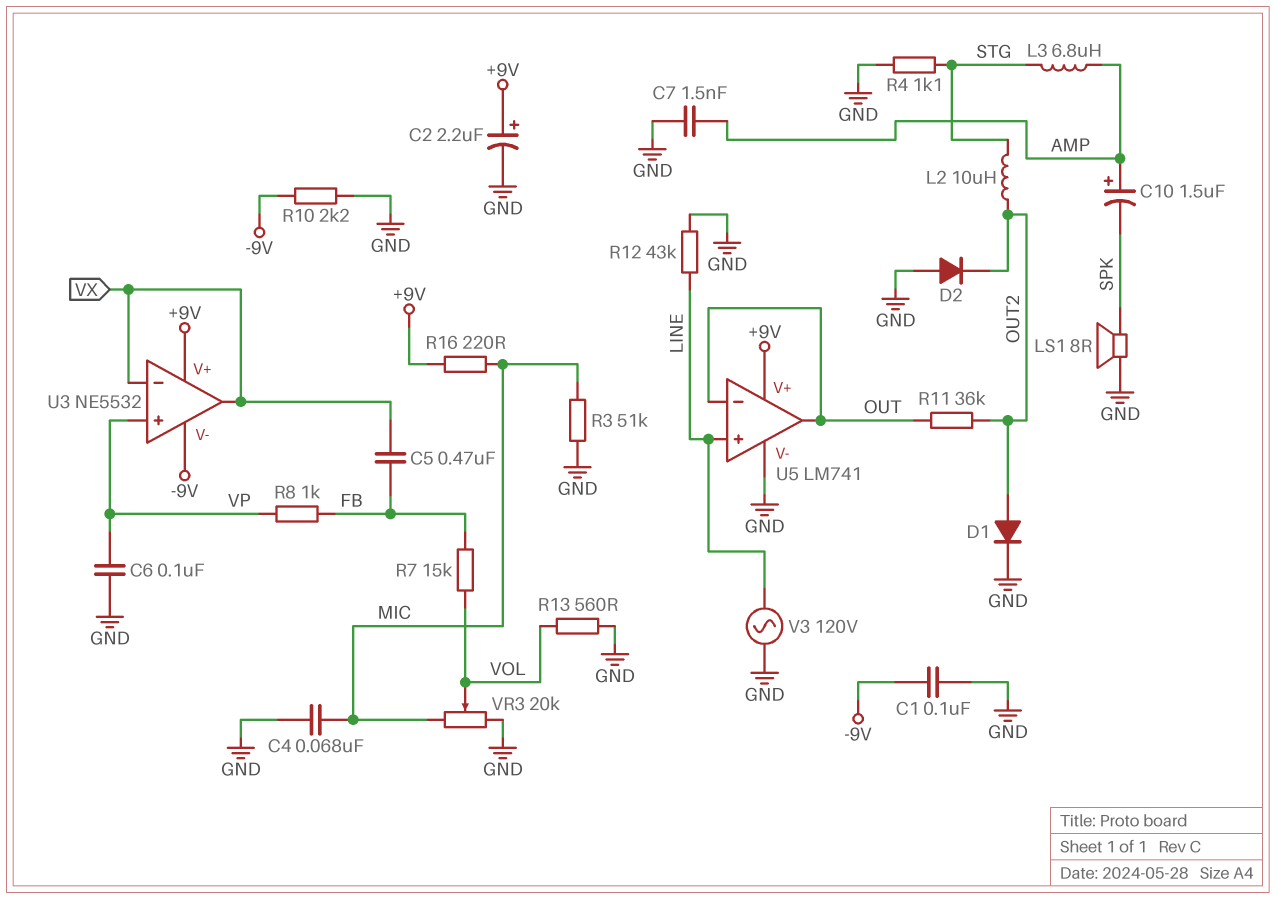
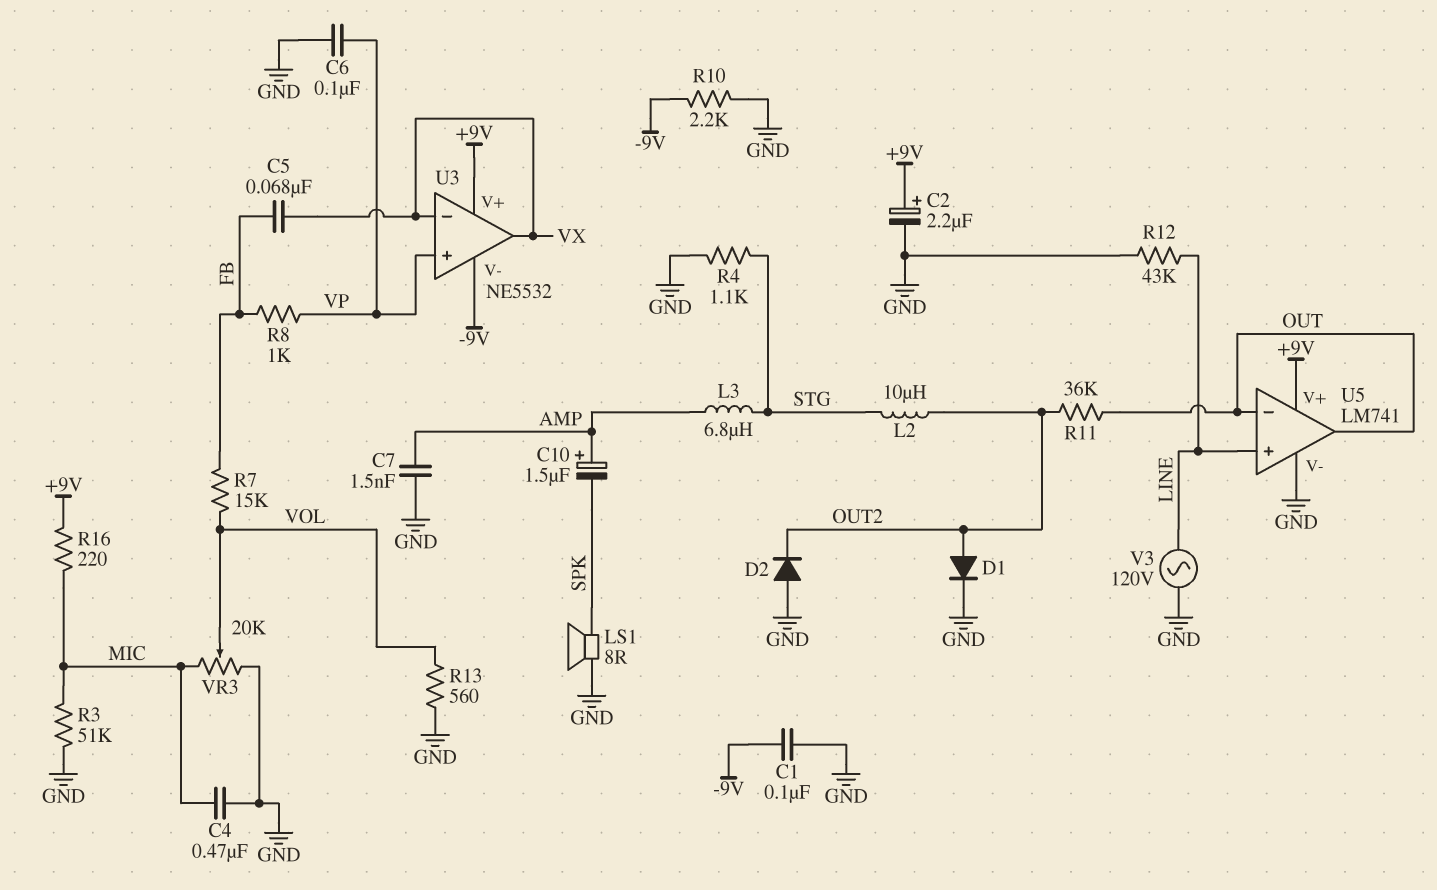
C4: 68nF (GND, MIC) -> 470nF (GND, MIC)
C5: 470nF (FB, VX) -> 68nF (FB, VX)

